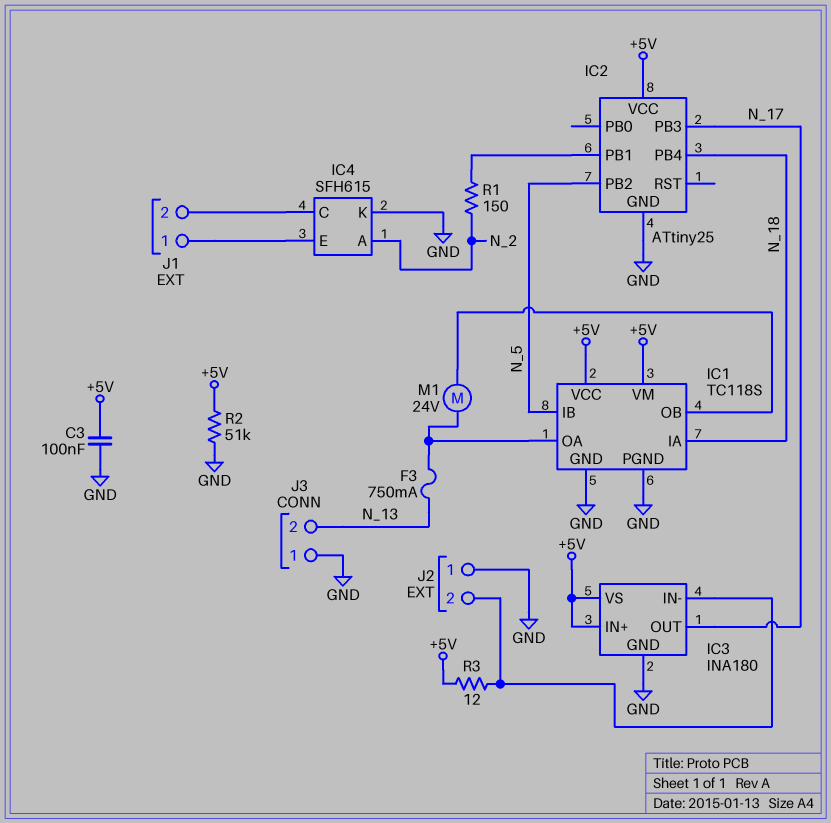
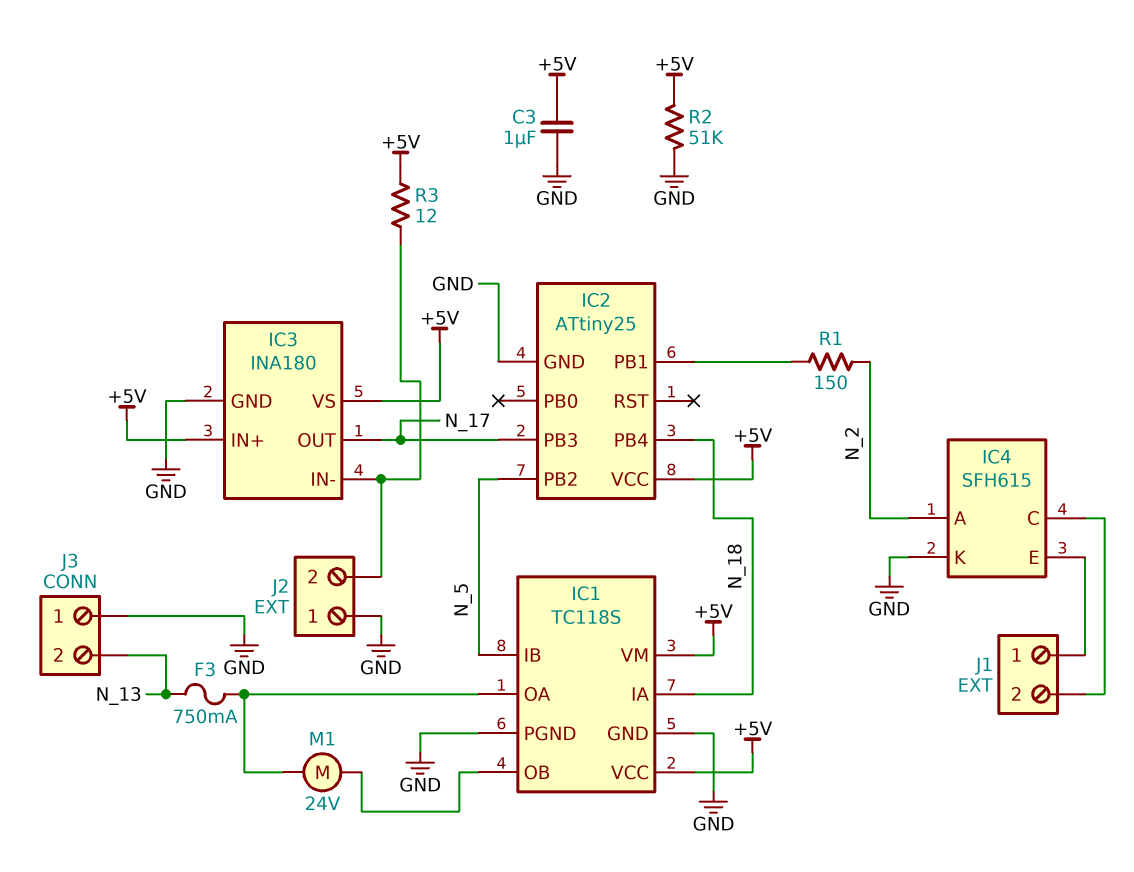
C3: 100nF (+5V, GND) -> 1uF (+5V, GND)

